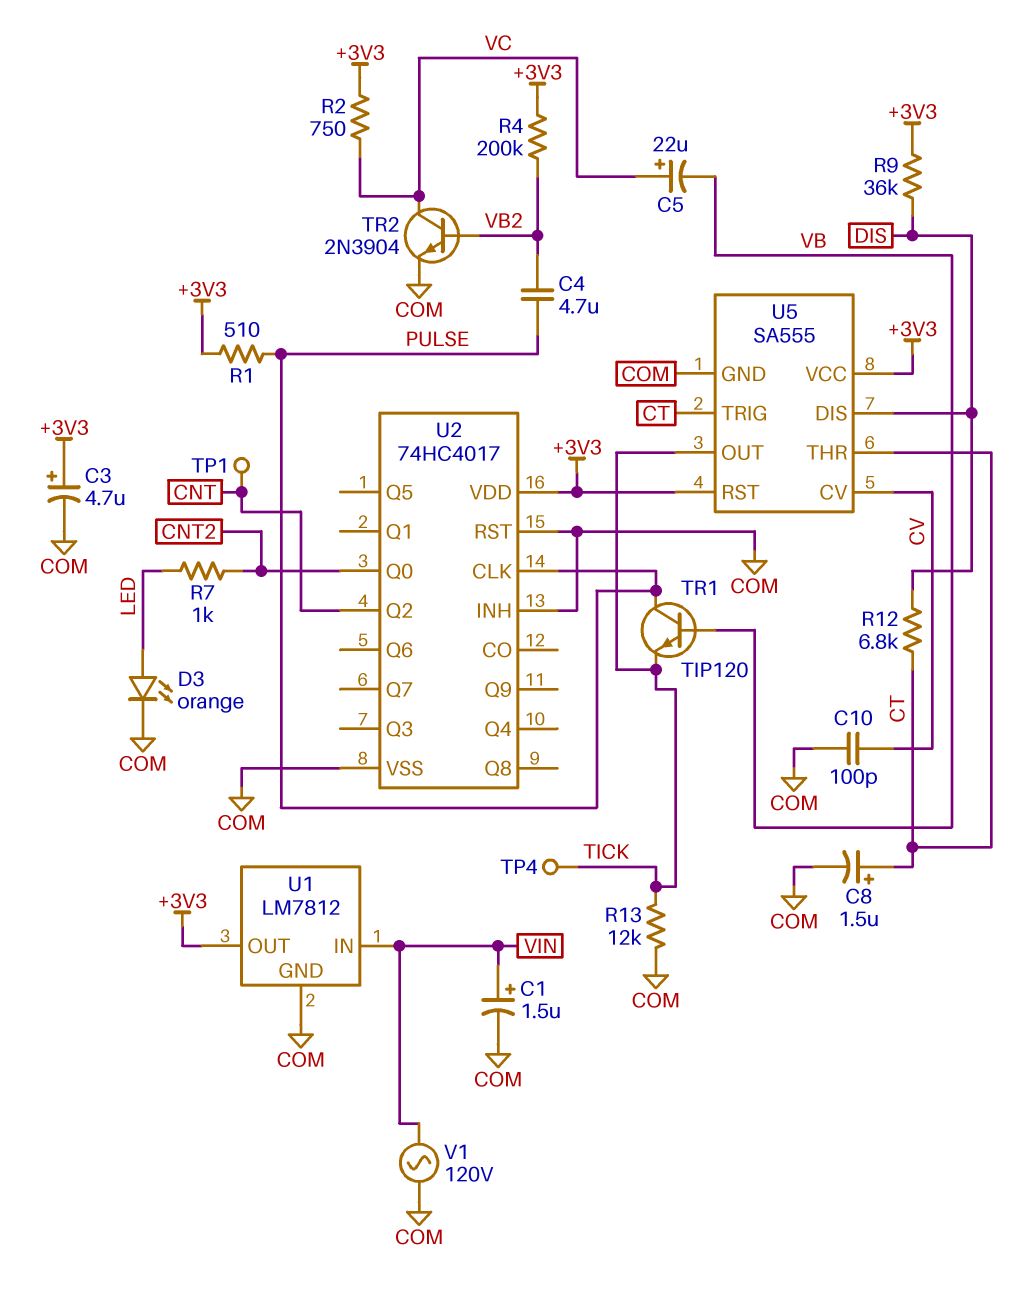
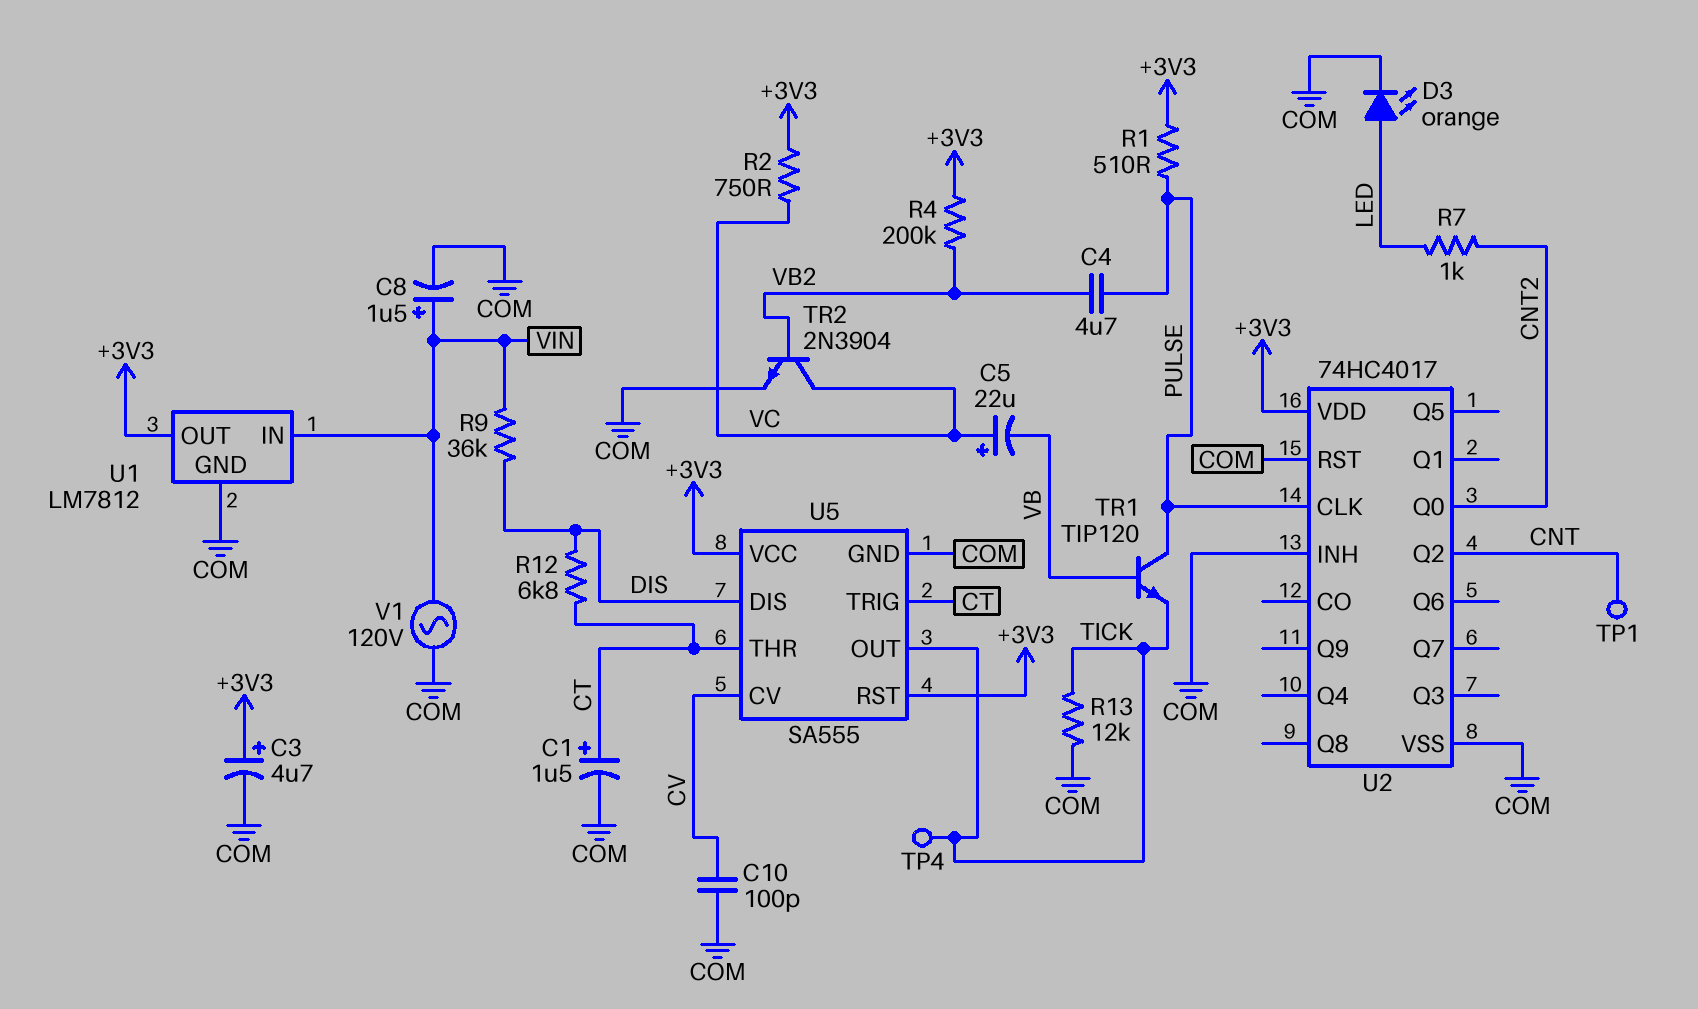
C1: 1.5uF (plus VIN, minus COM) -> 1.5uF (plus CT, minus COM)
C8: 1.5uF (plus CT, minus COM) -> 1.5uF (plus VIN, minus COM)
R9: 36k (+3V3, DIS) -> 36k (DIS, VIN)

